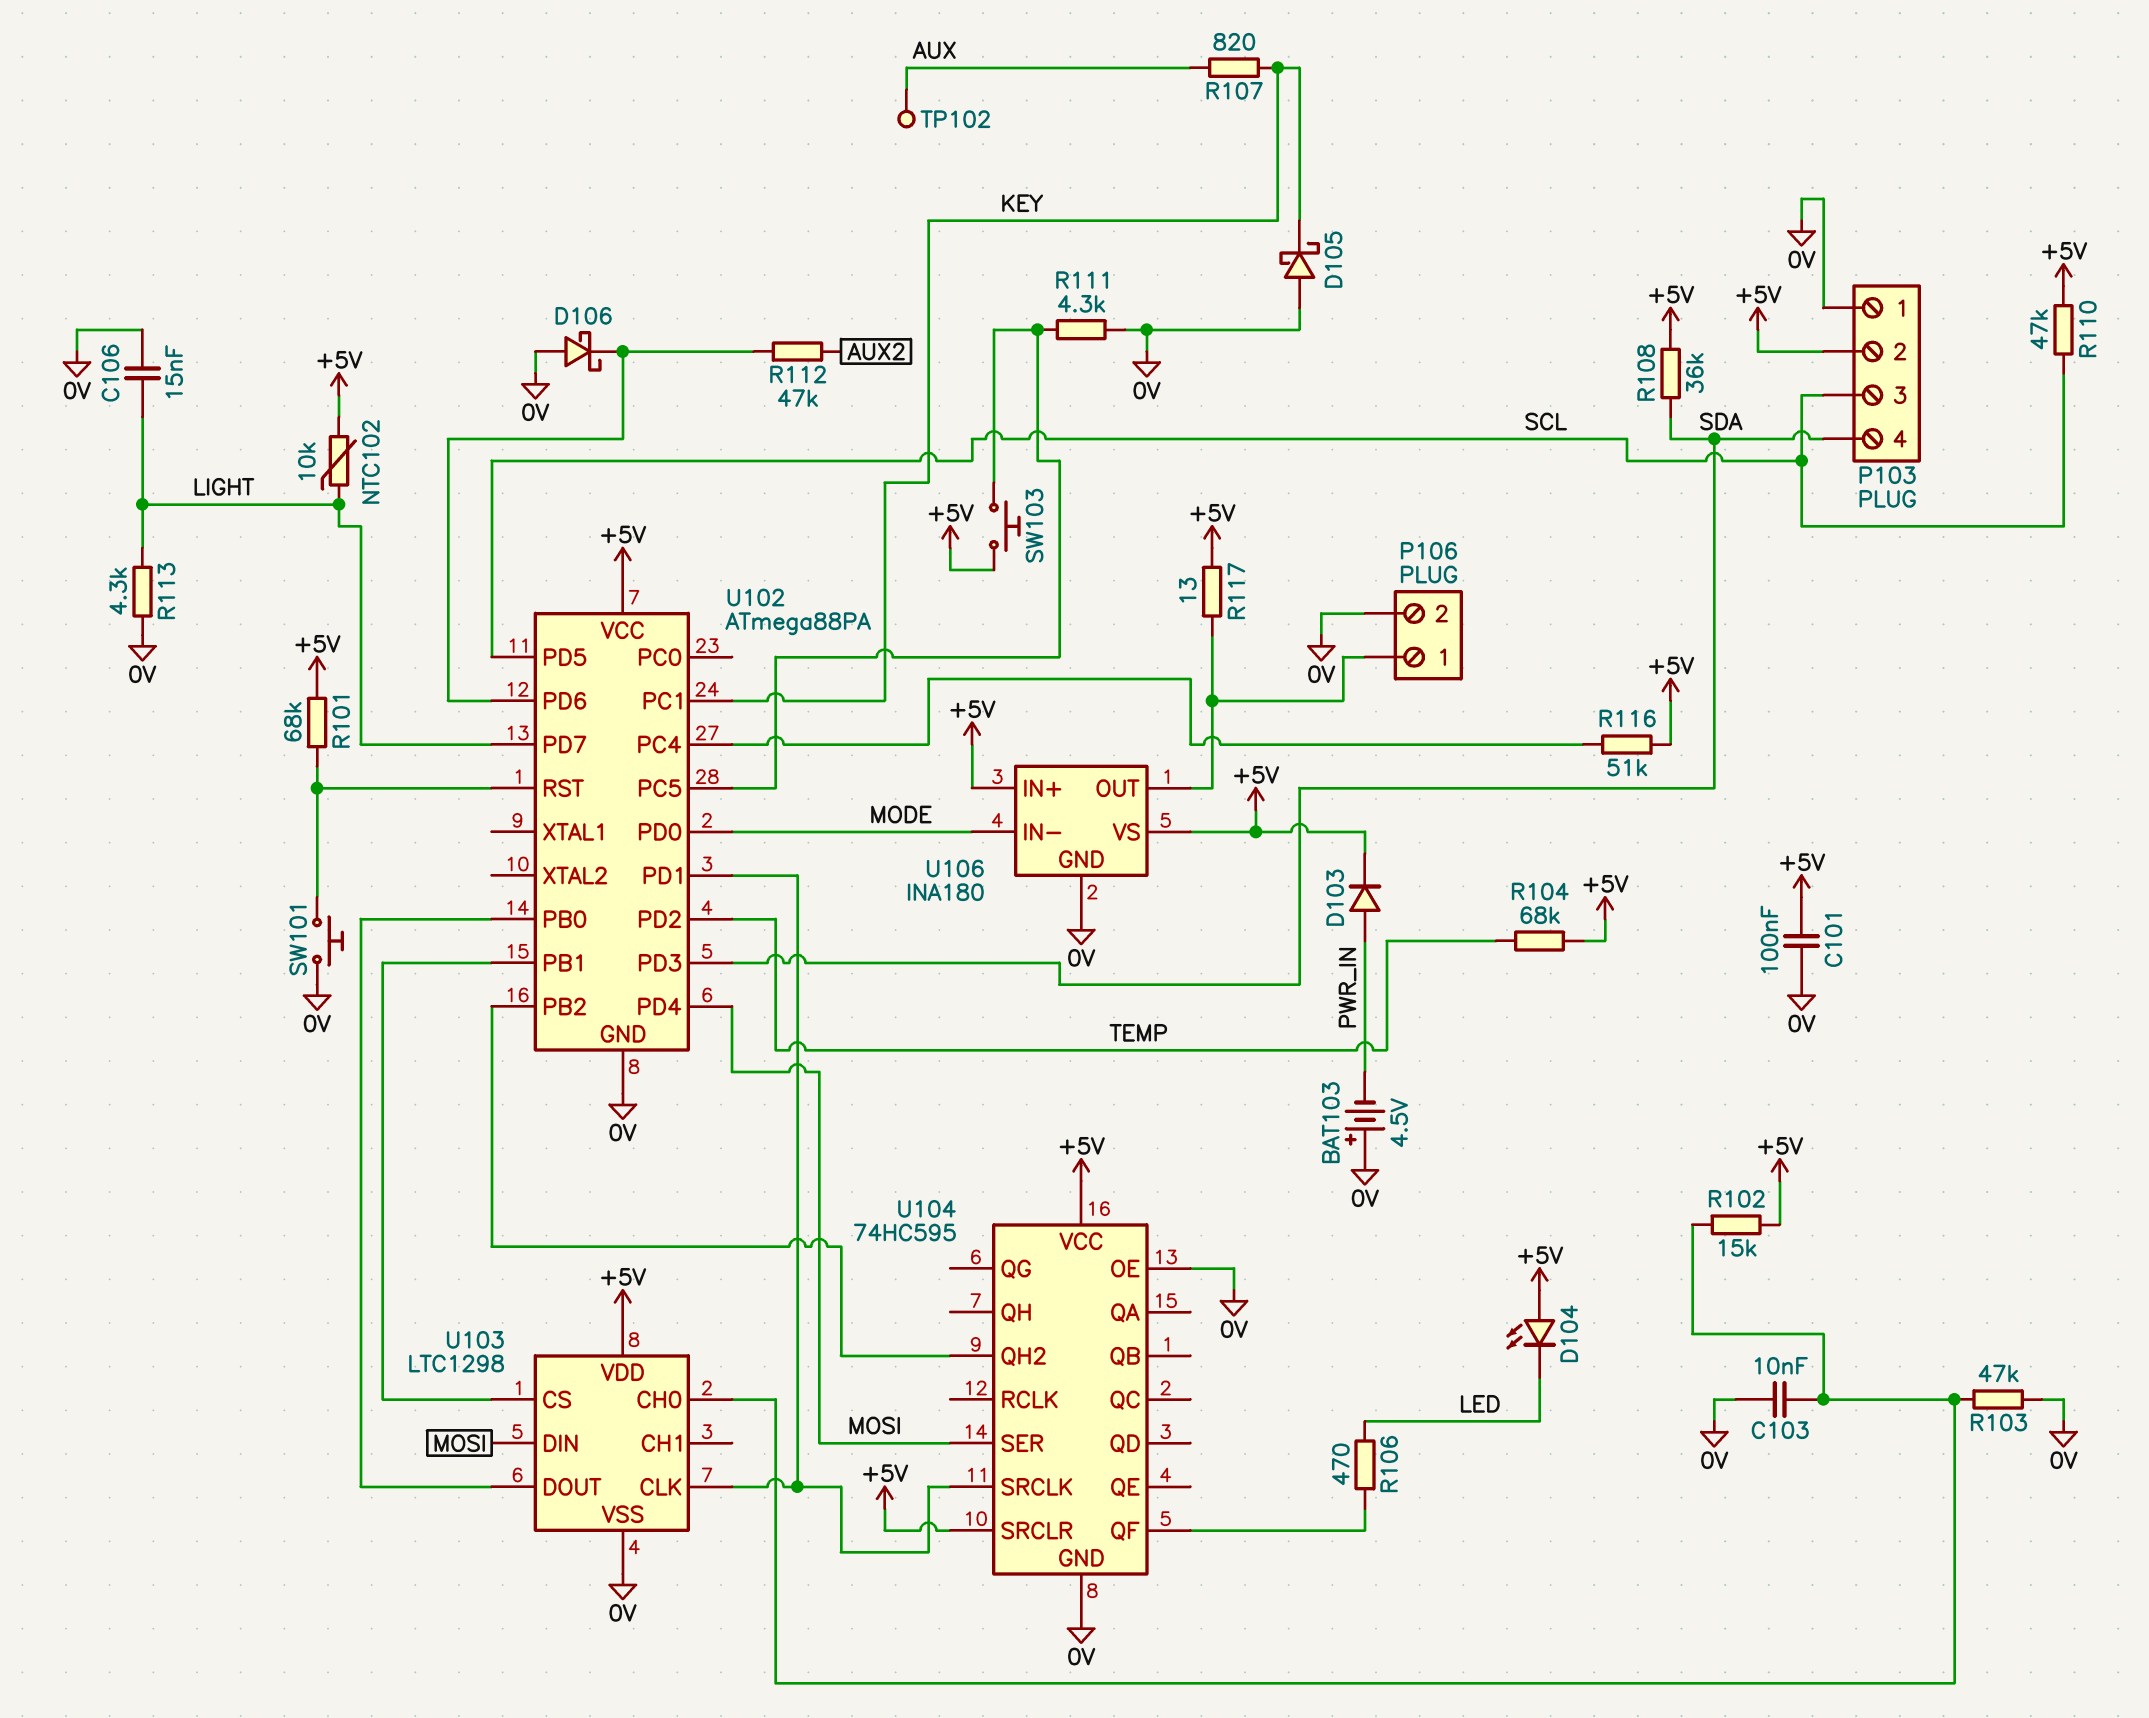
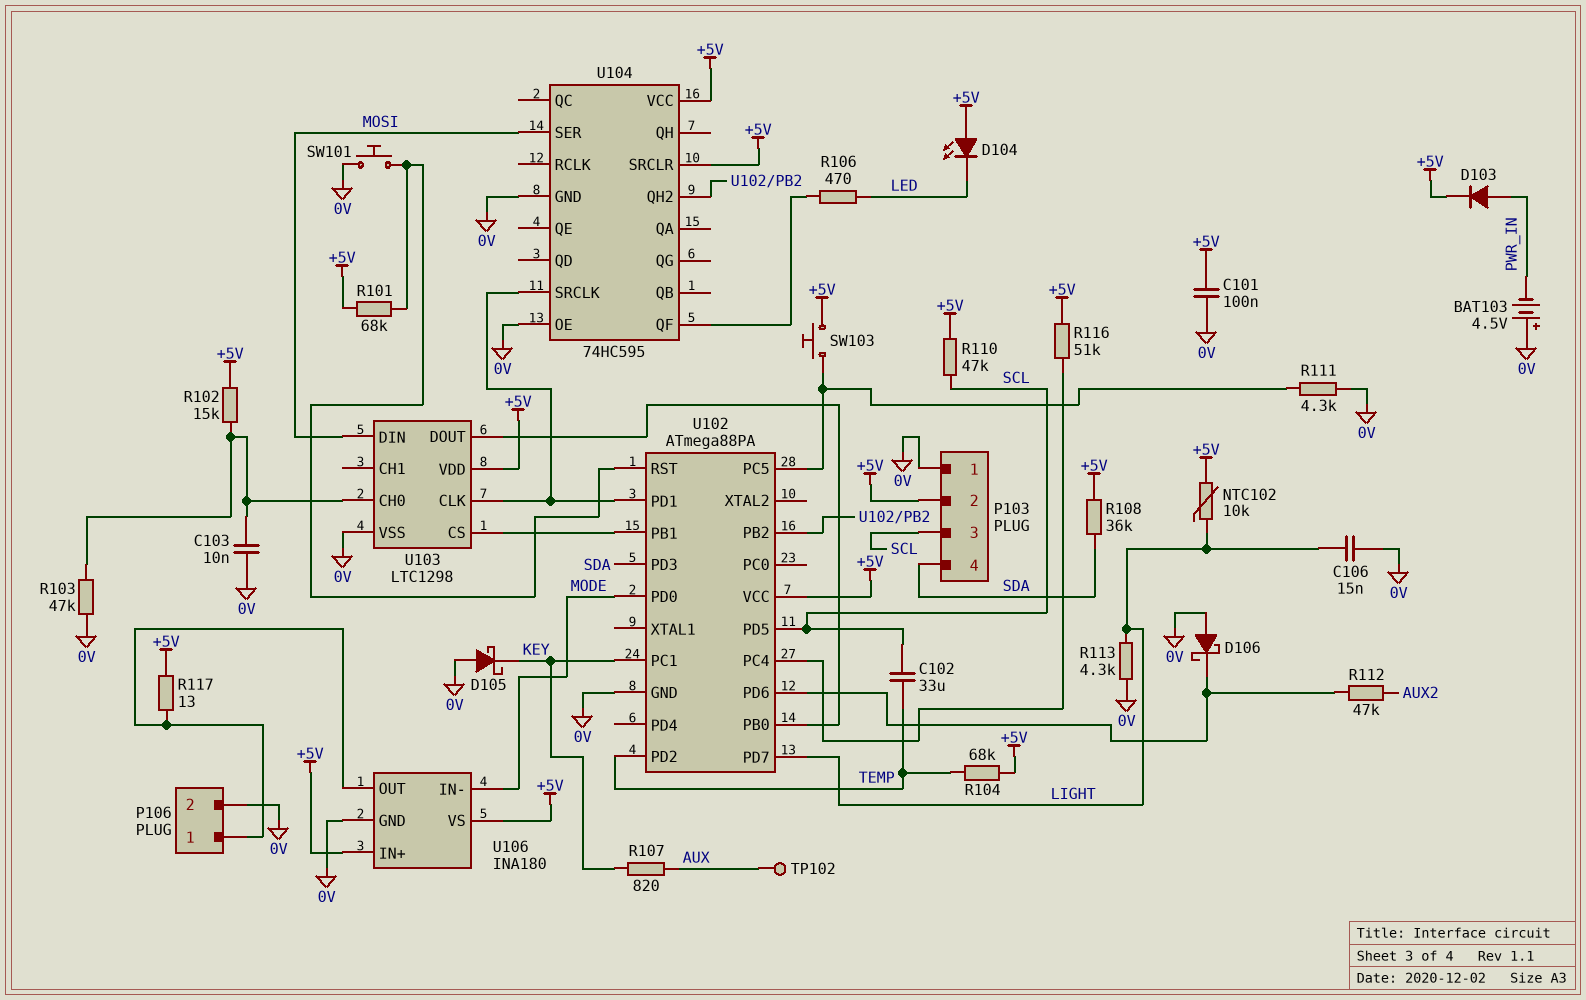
C102: none -> 33uF (SCL, TEMP)
U102 pin PD4: MOSI -> none

